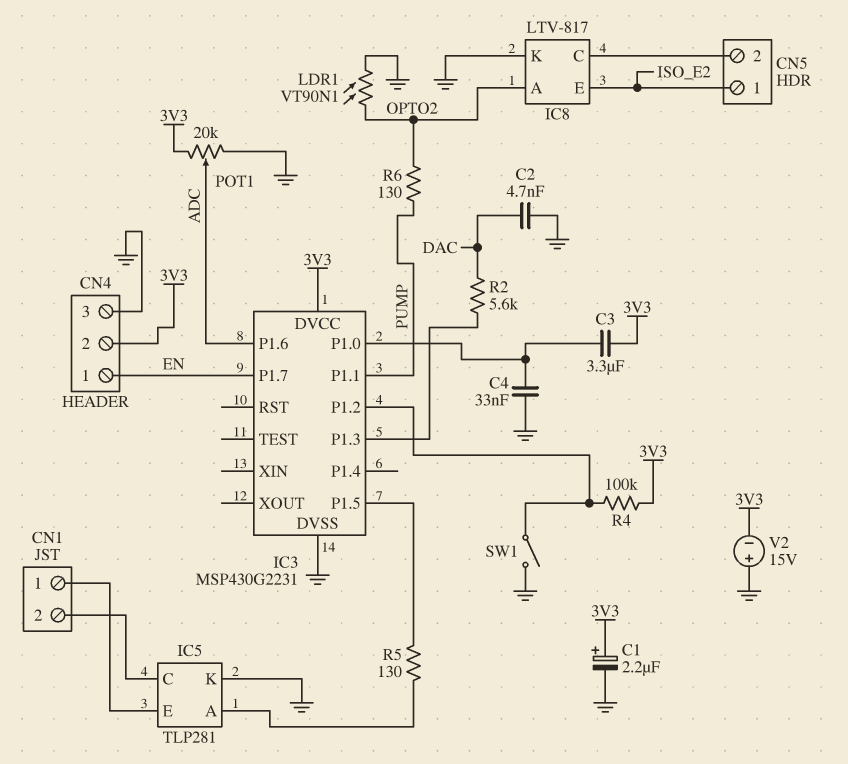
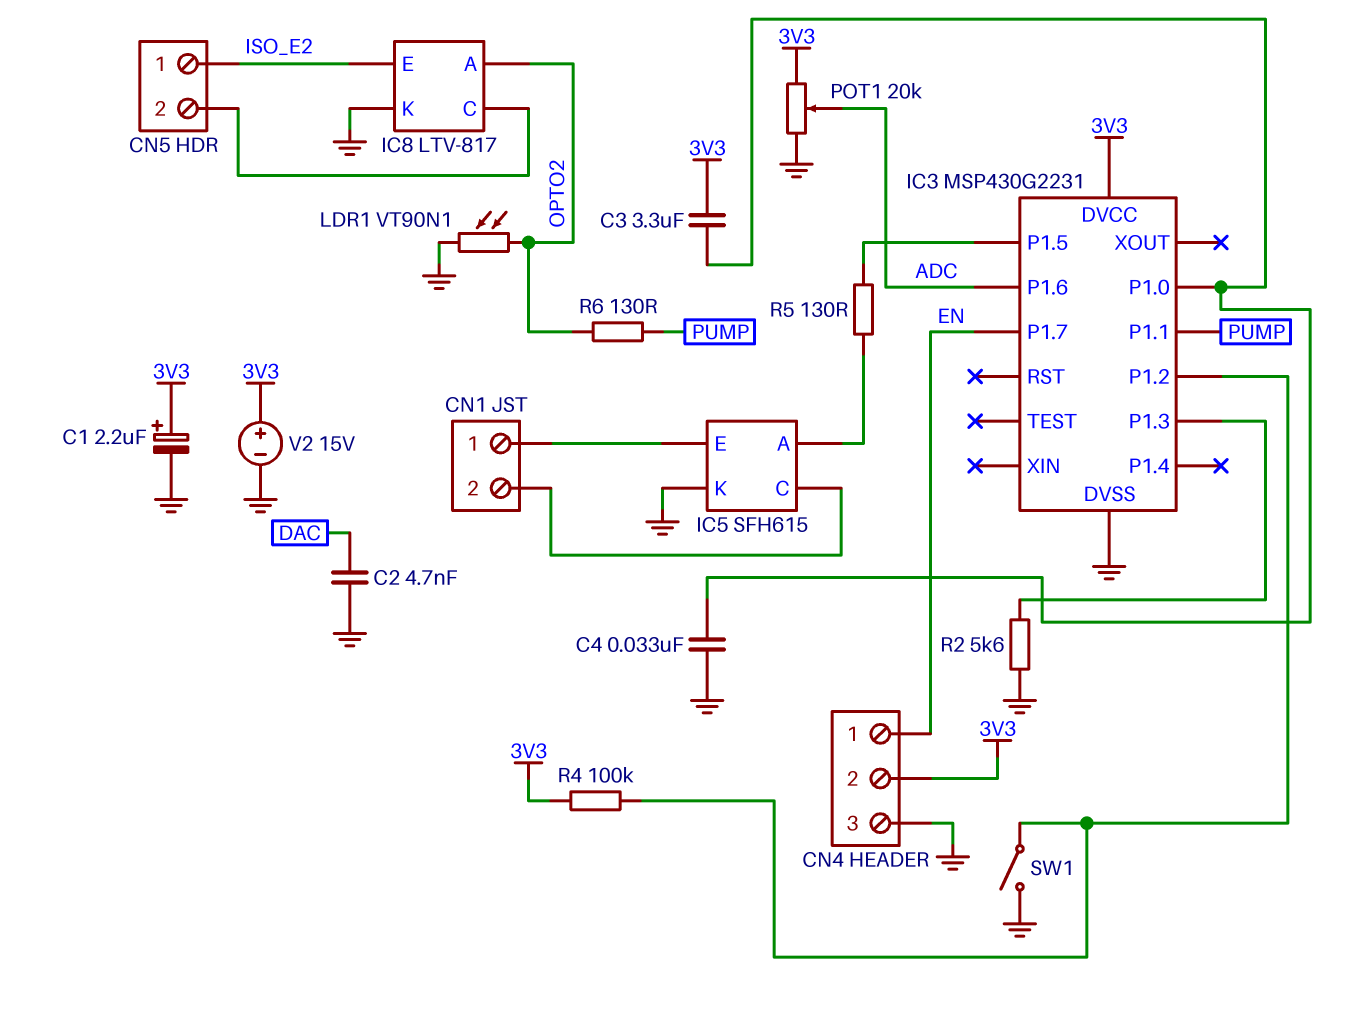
IC5: TLP281 -> SFH615
R2: 5.6k (DAC, IC3/P1.3) -> 5.6k (GND, IC3/P1.3)
V2: 15V (plus GND, minus 3V3) -> 15V (plus 3V3, minus GND)

